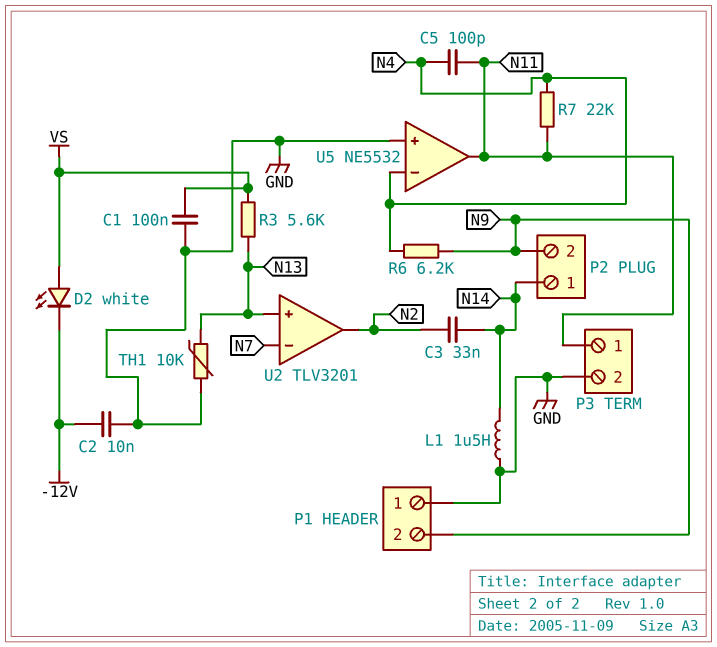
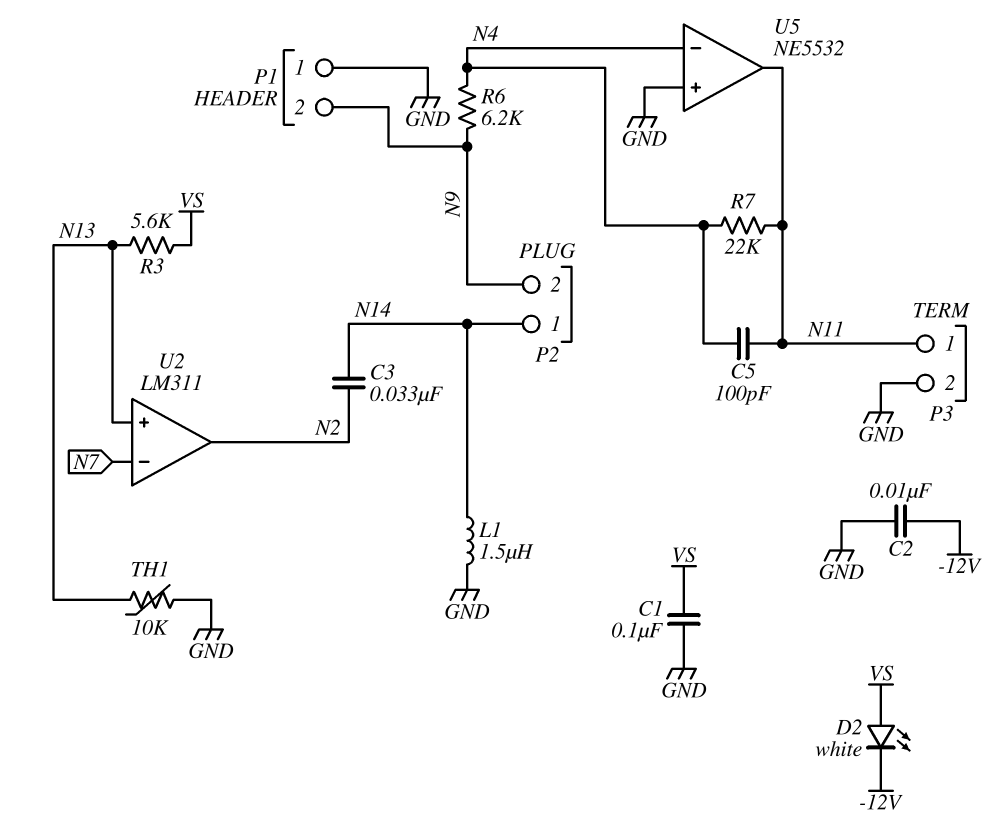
U2: TLV3201 -> LM311

